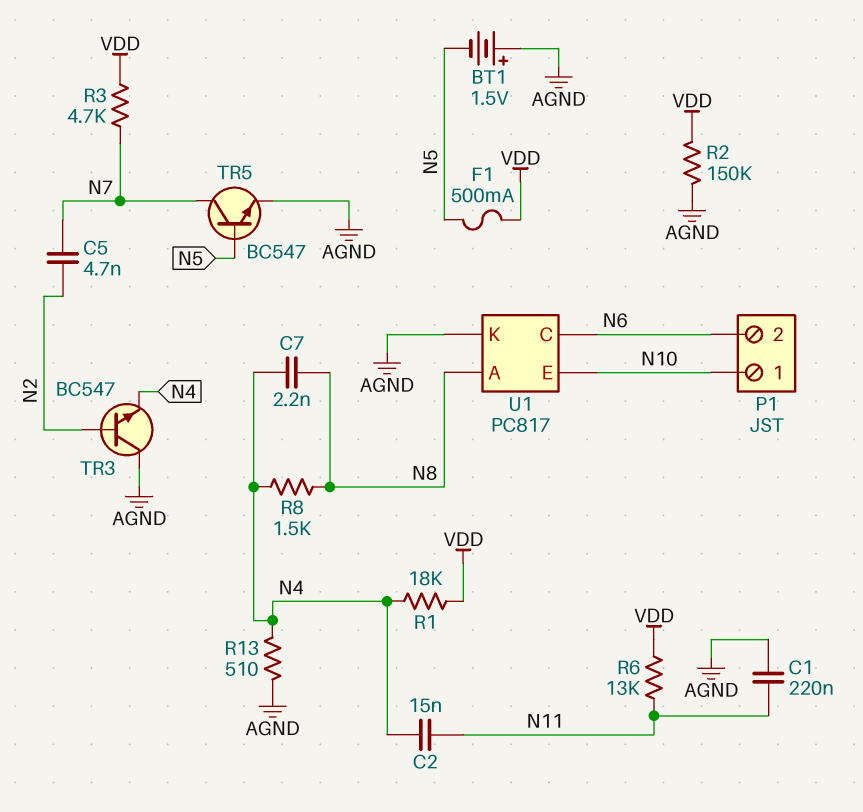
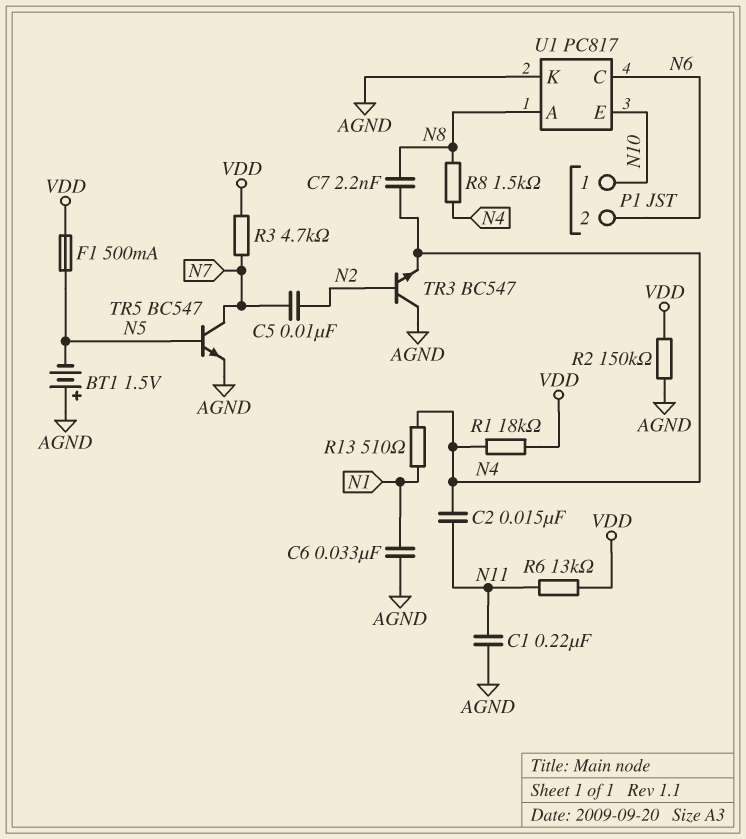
C5: 4.7nF (N2, N7) -> 10nF (N2, N7)
C6: none -> 33nF (AGND, N1)
R13: 510 (AGND, N4) -> 510 (N1, N4)

